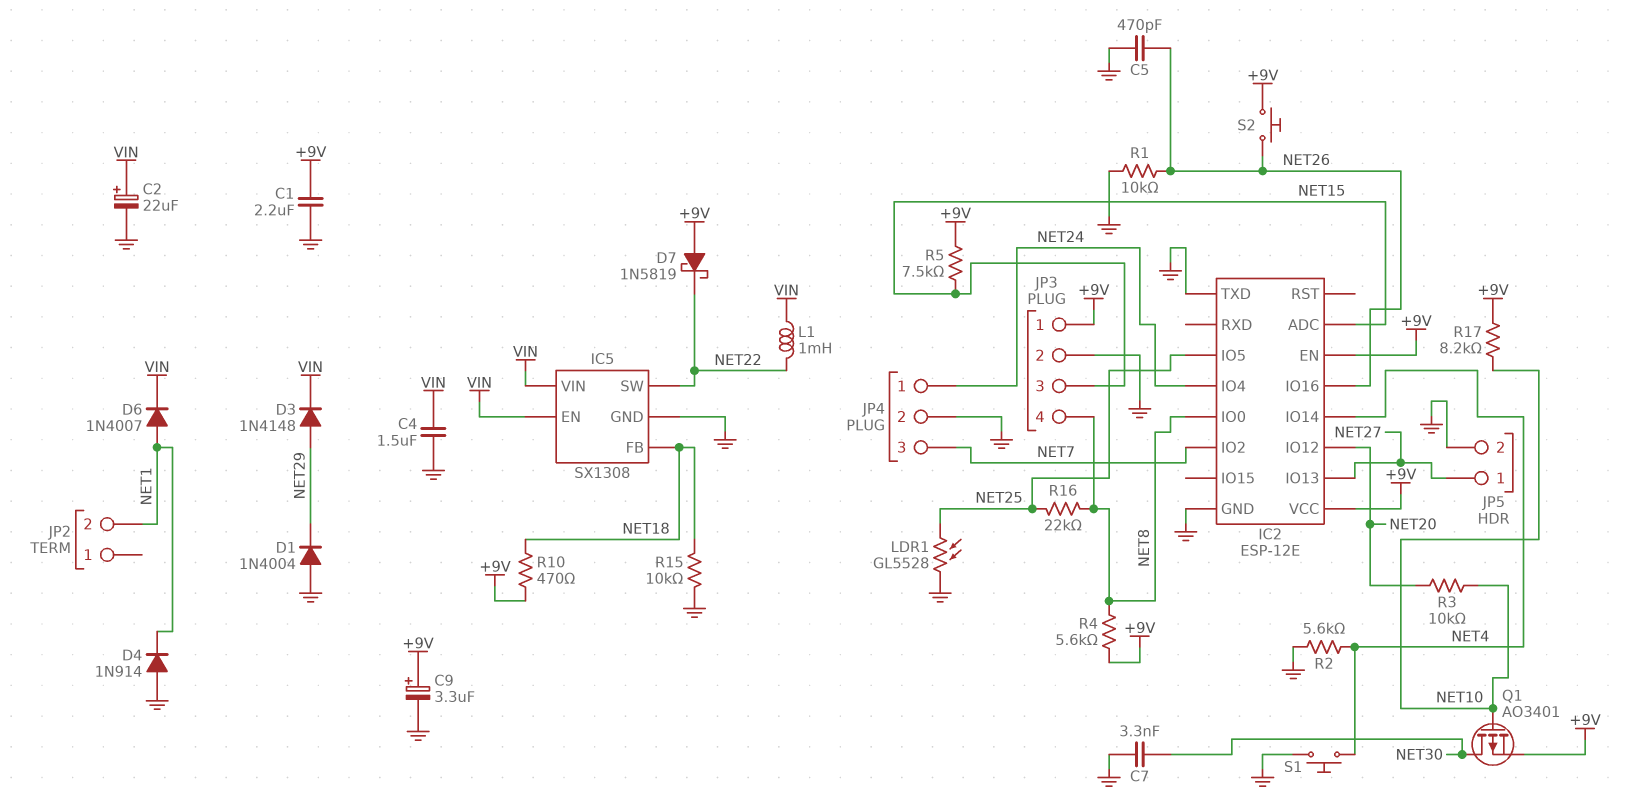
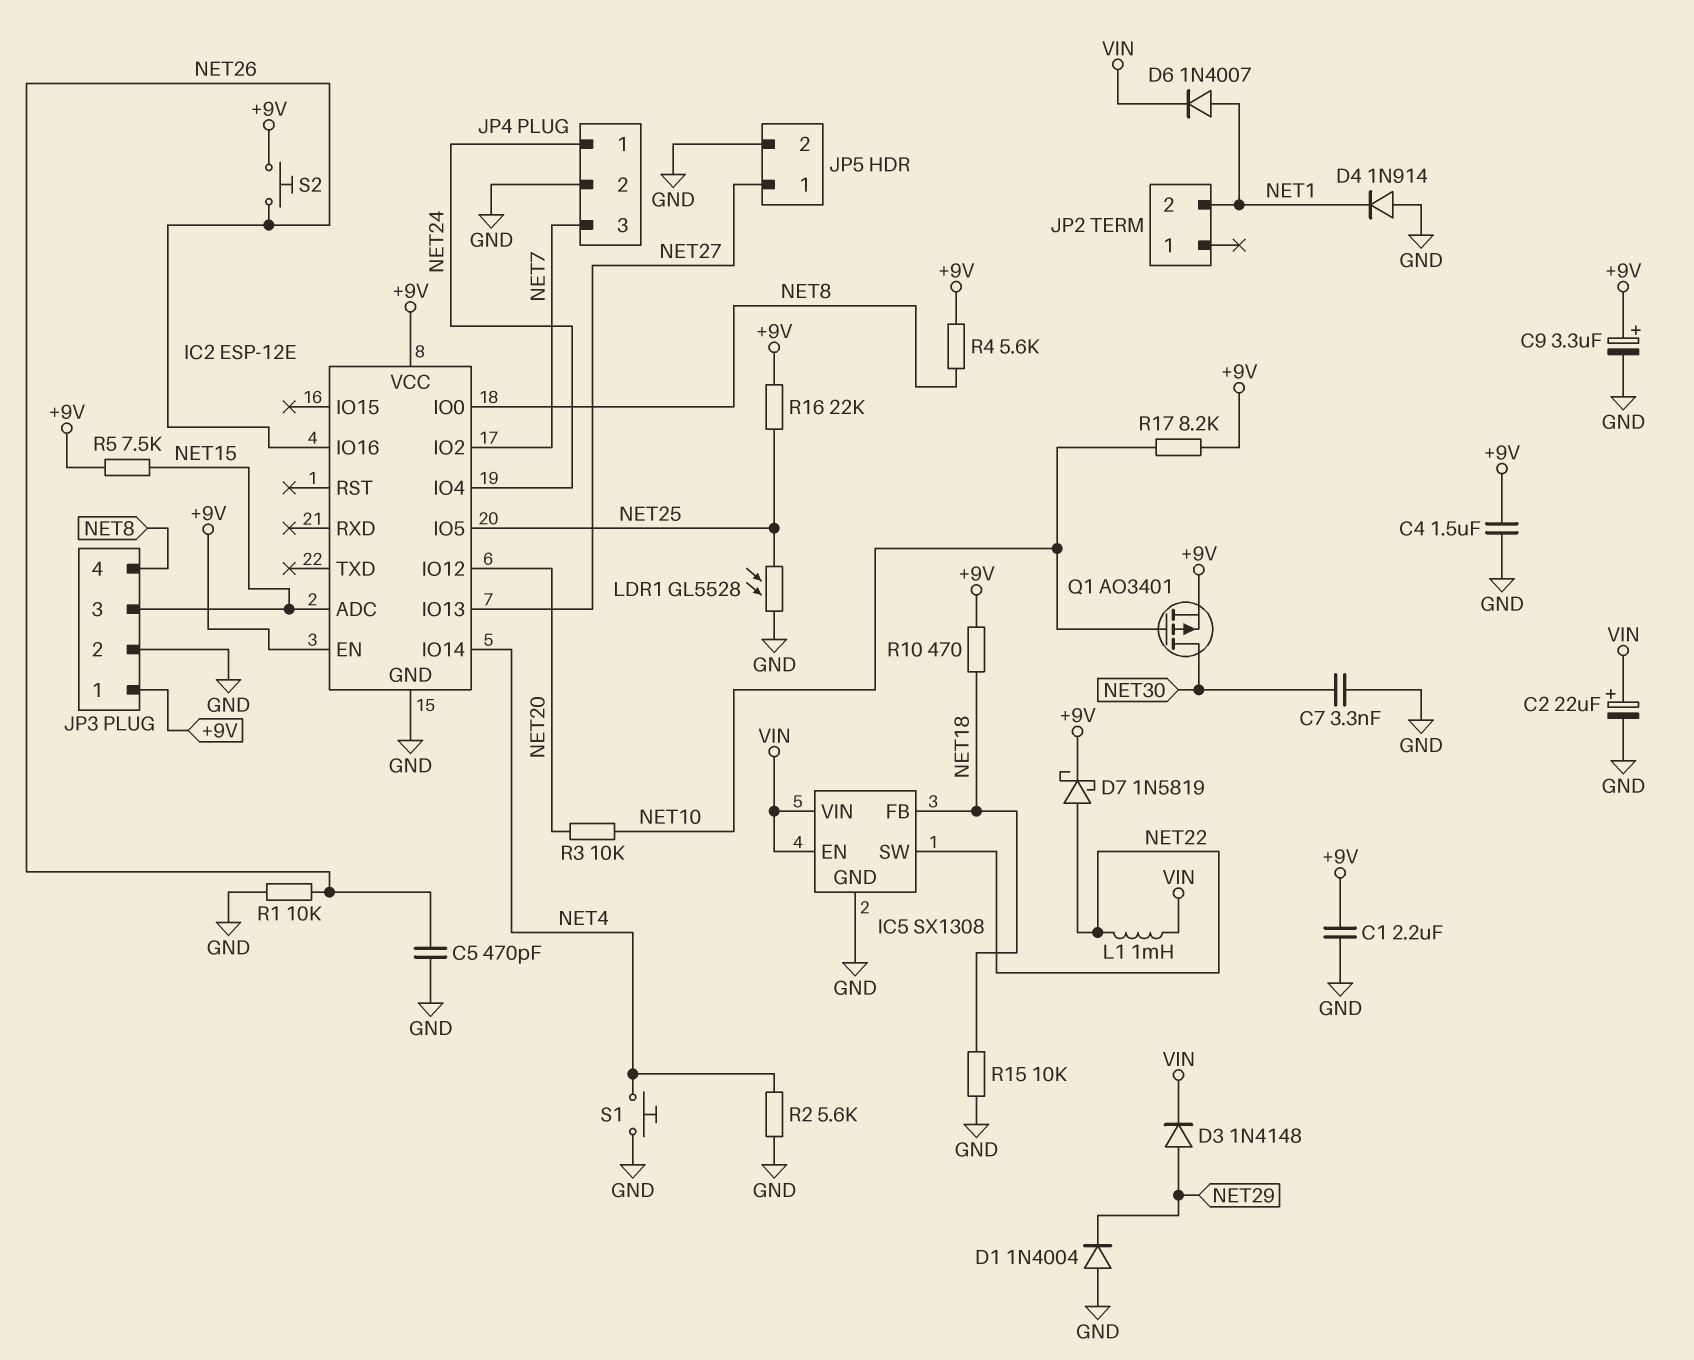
C4: 1.5uF (GND, VIN) -> 1.5uF (+9V, GND)
D7: schottky 1N5819 (A +9V, K NET22) -> schottky 1N5819 (A NET22, K +9V)
IC2 pin TXD: GND -> none
R16: 22k (NET8, NET25) -> 22k (+9V, NET25)

